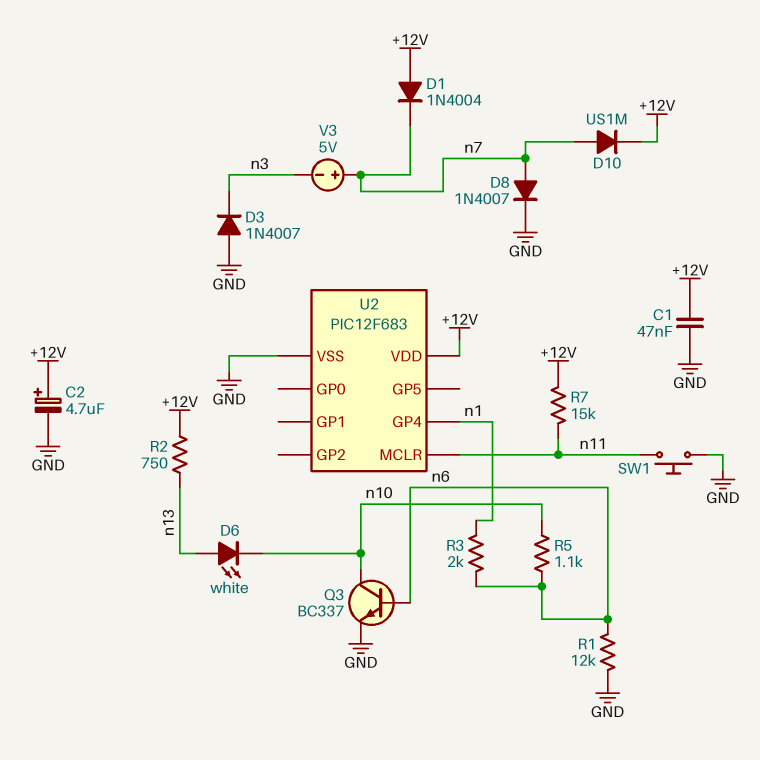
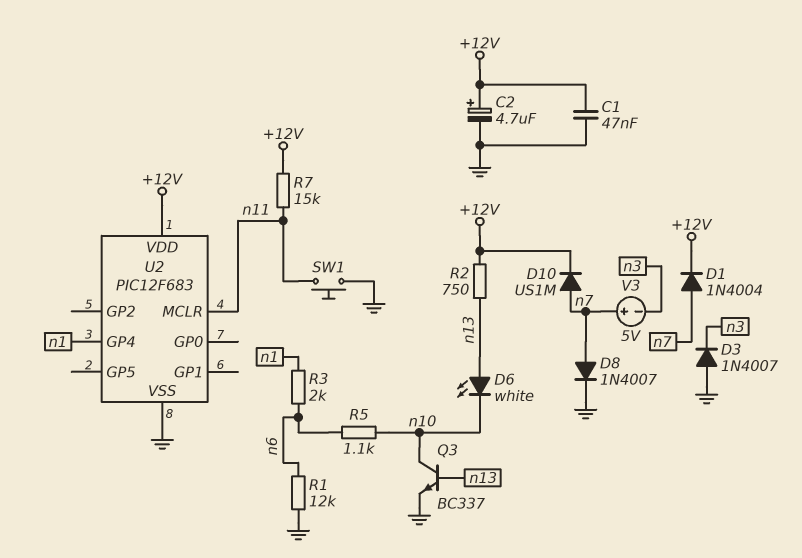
D1: diode 1N4004 (A +12V, K n7) -> diode 1N4004 (A n7, K +12V)
Q3: NPN BC337 (B n6, C n10, E GND) -> NPN BC337 (B n13, C n10, E GND)

